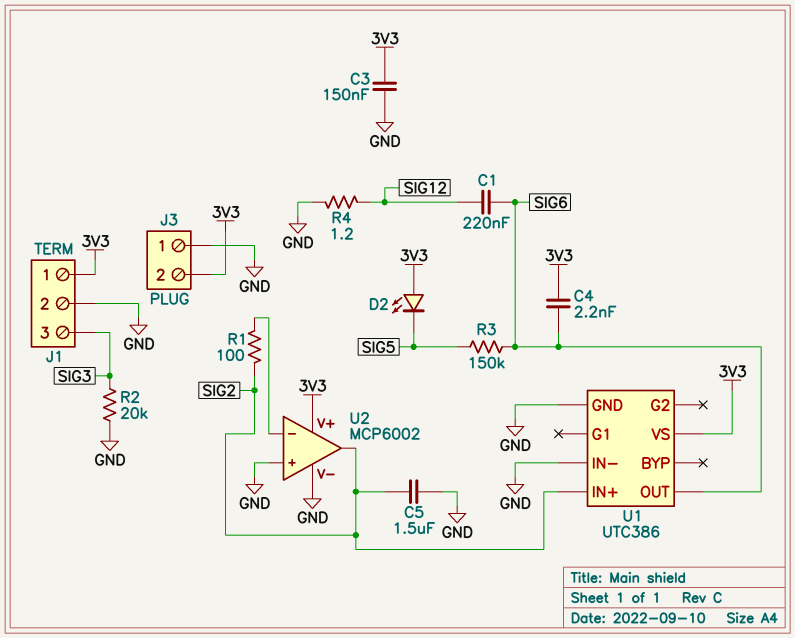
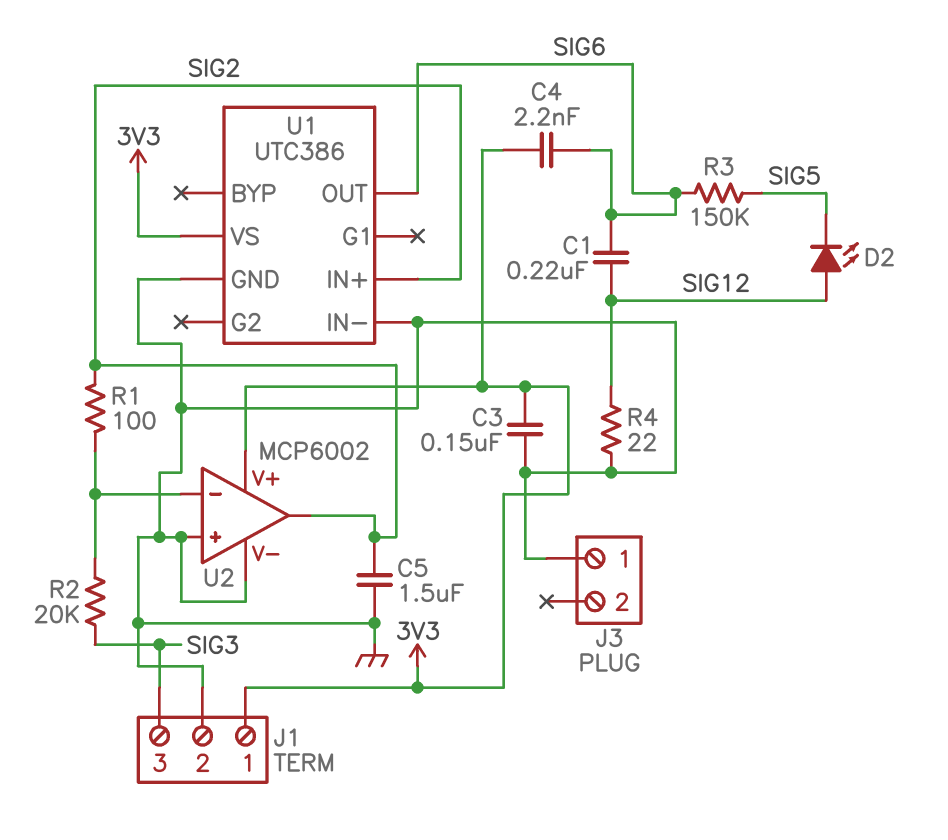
D2: LED (A 3V3, K SIG5) -> LED (A SIG12, K SIG5)
J3 pin 2: 3V3 -> none
R2: 20k (GND, SIG3) -> 20k (SIG3, U2/in-)
R4: 1.2 (GND, SIG12) -> 22 (GND, SIG12)

